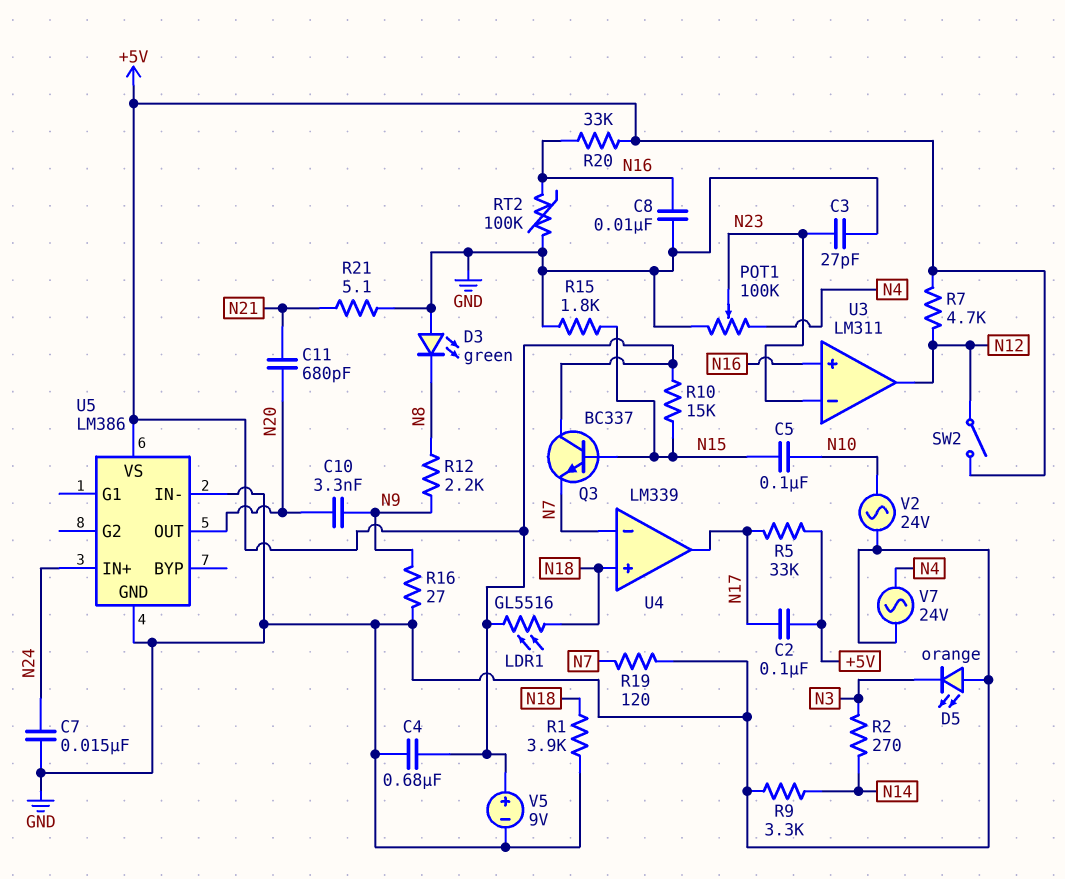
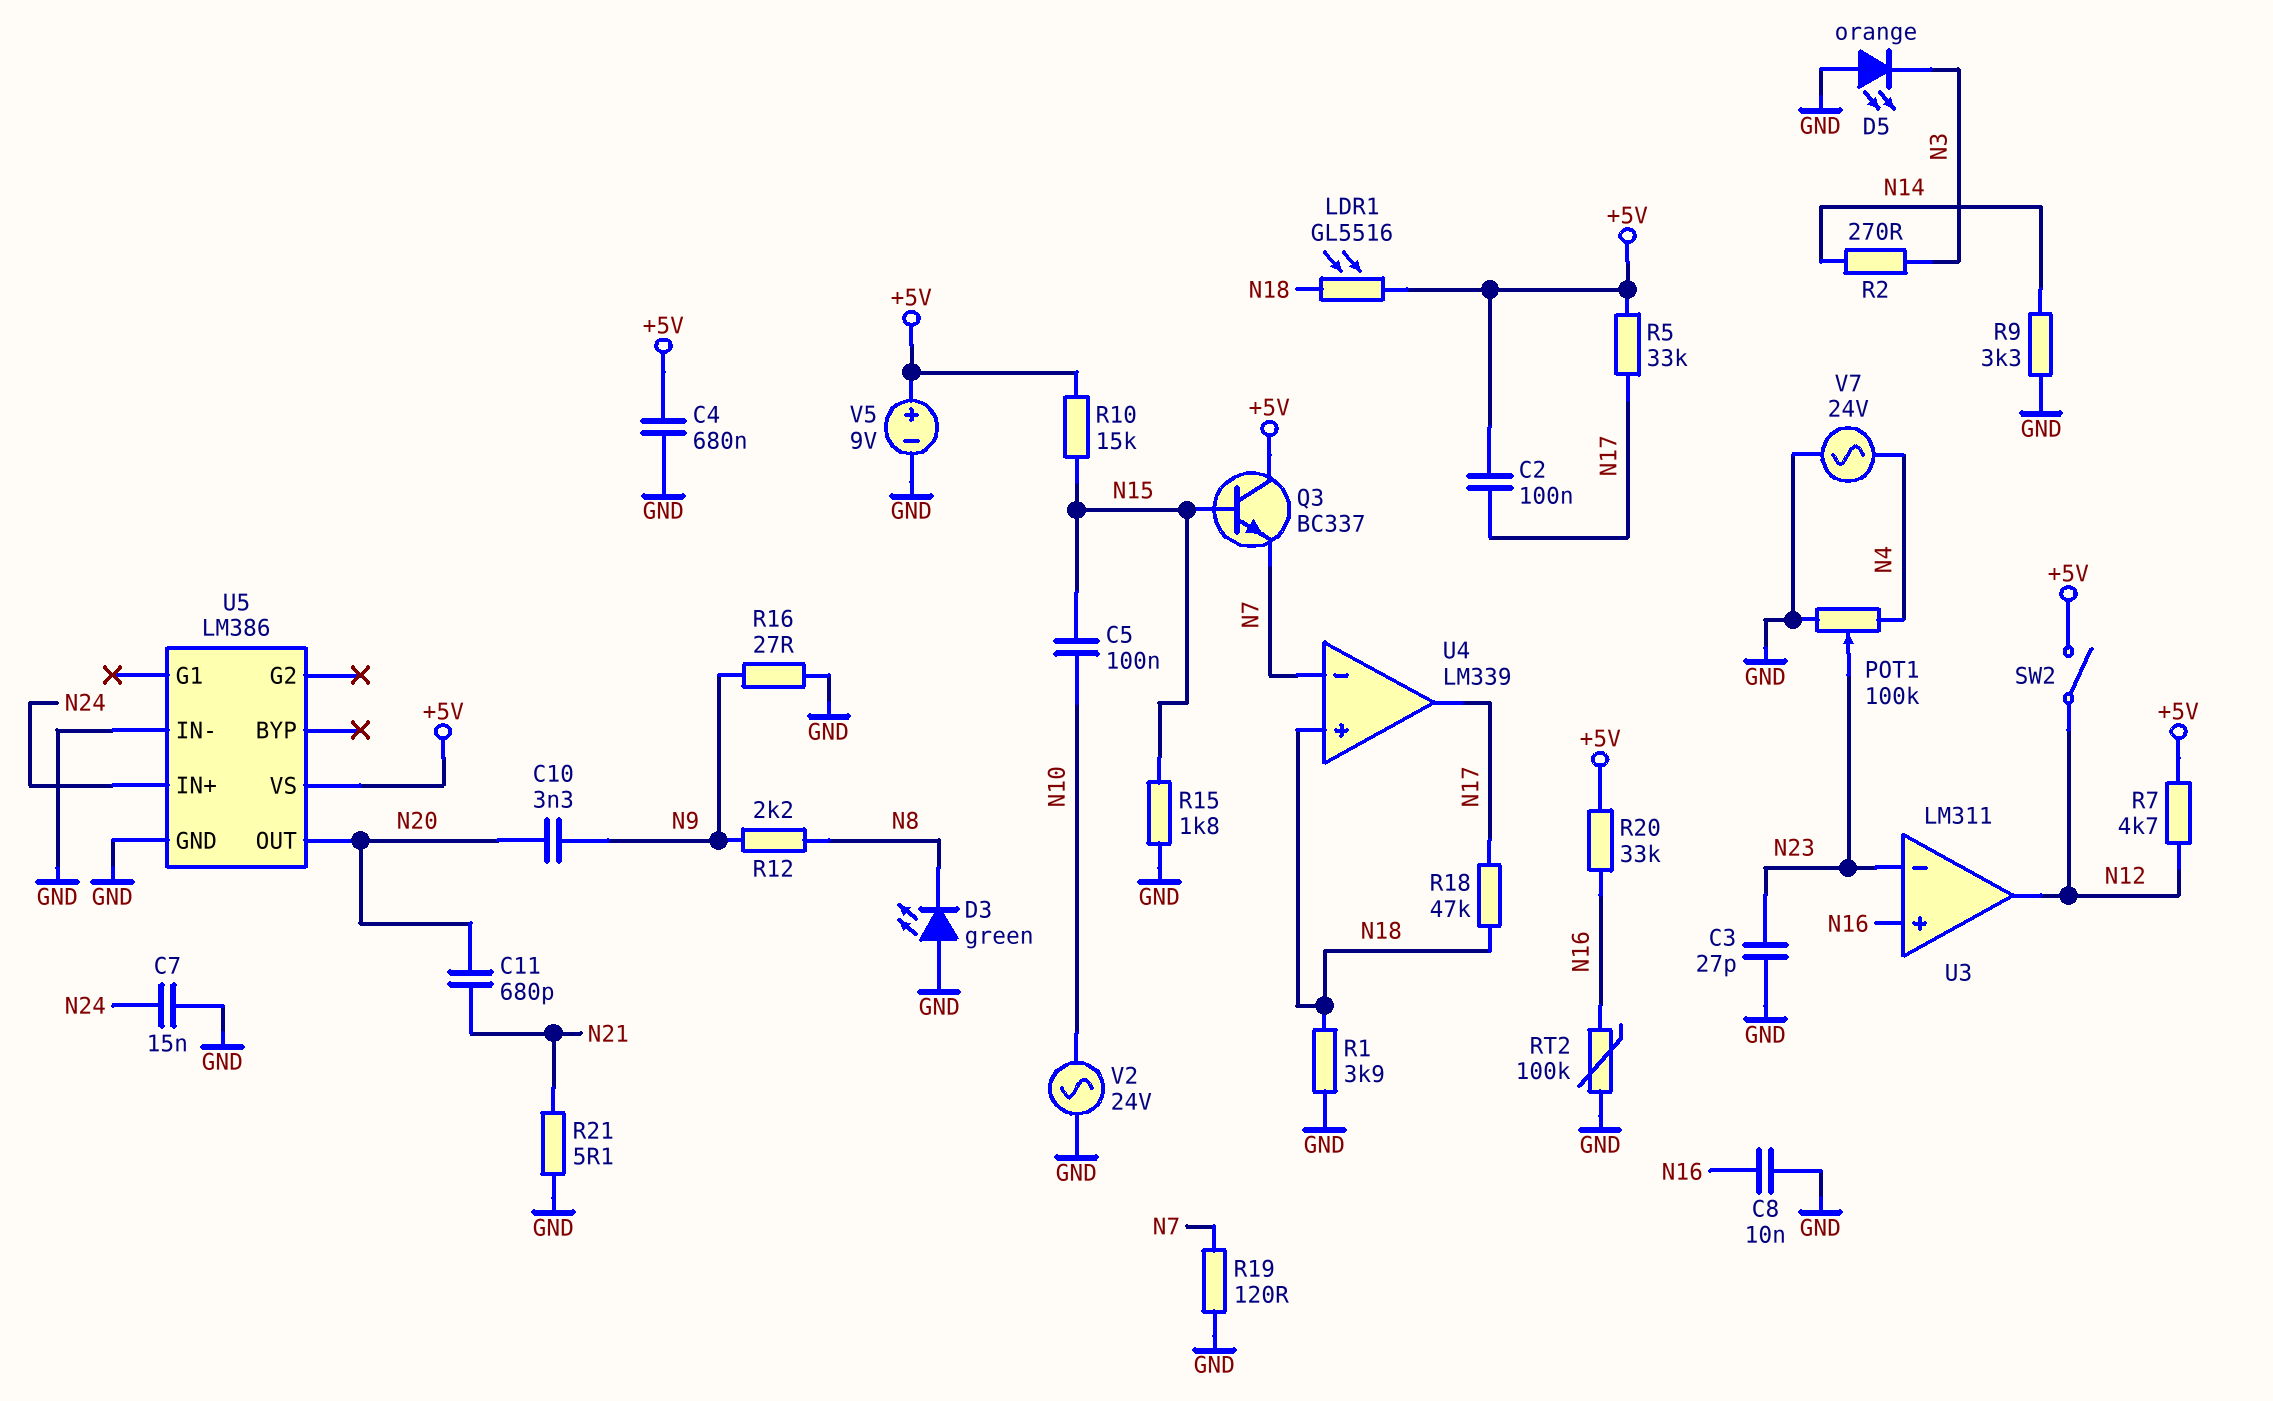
R18: none -> 47k (N17, N18)

